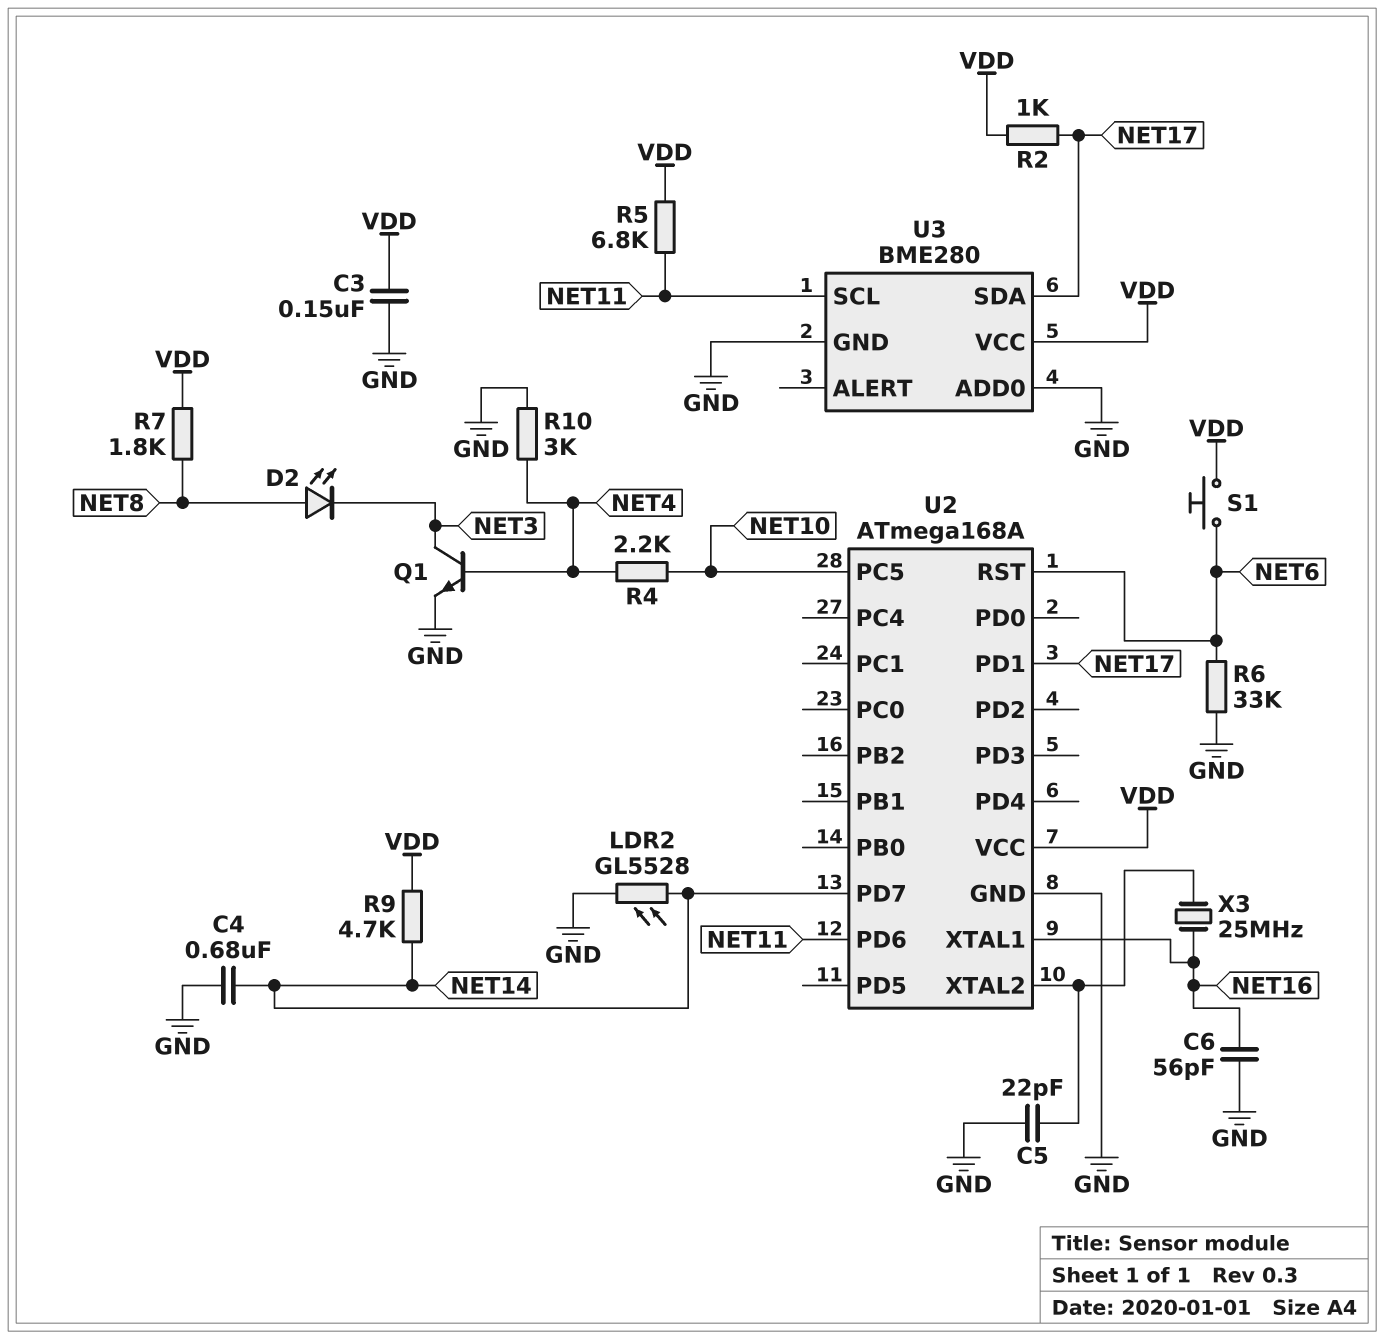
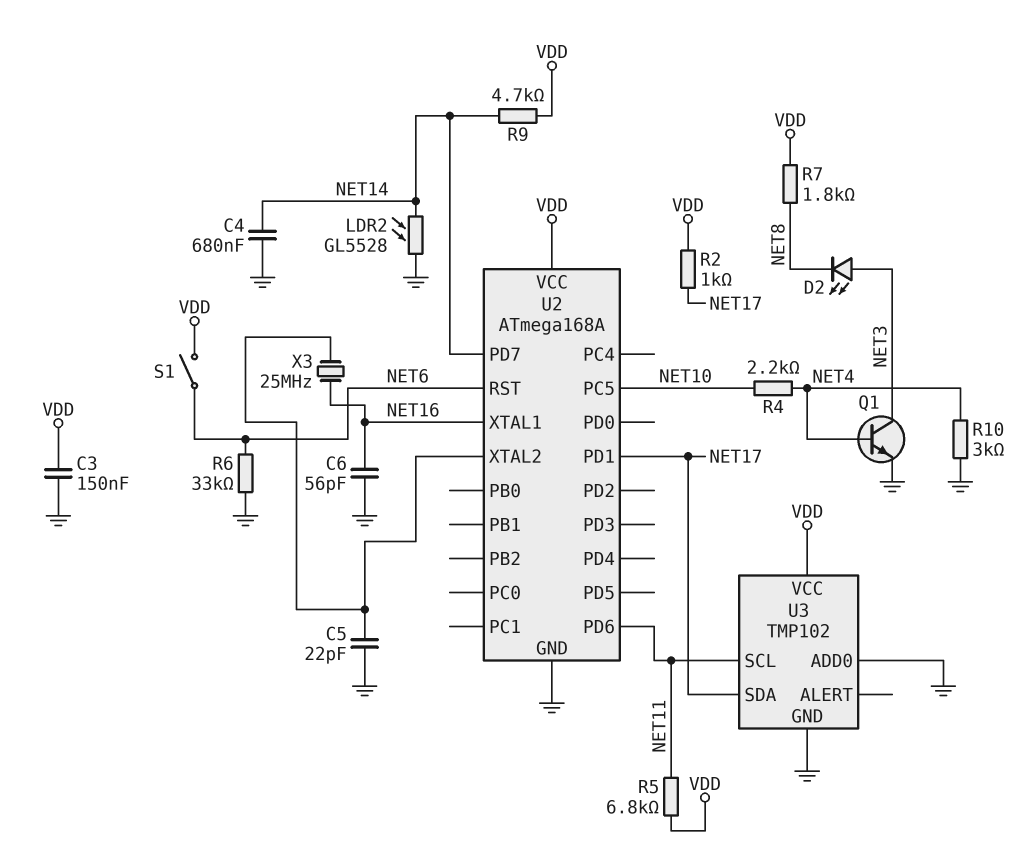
D2: LED (A NET8, K NET3) -> LED (A NET3, K NET8)
S1: button (NET6, VDD) -> switch (NET6, VDD)
U3: BME280 -> TMP102

